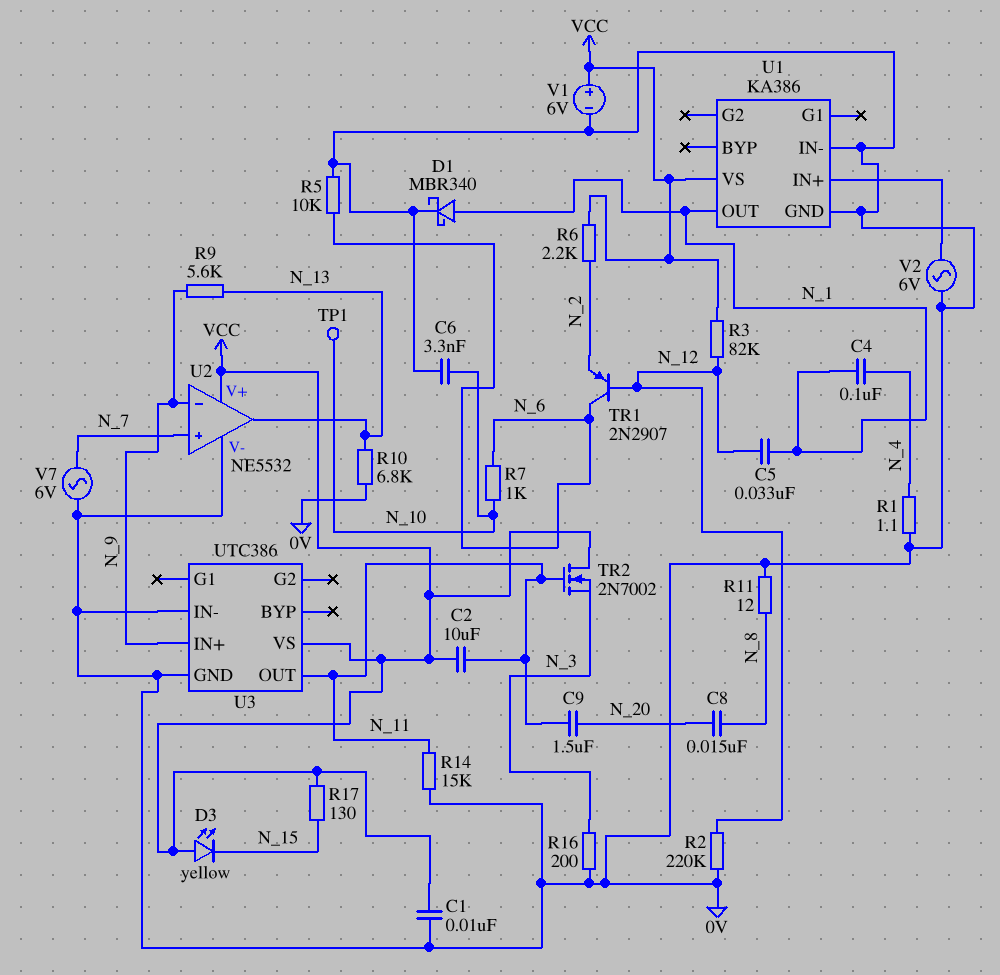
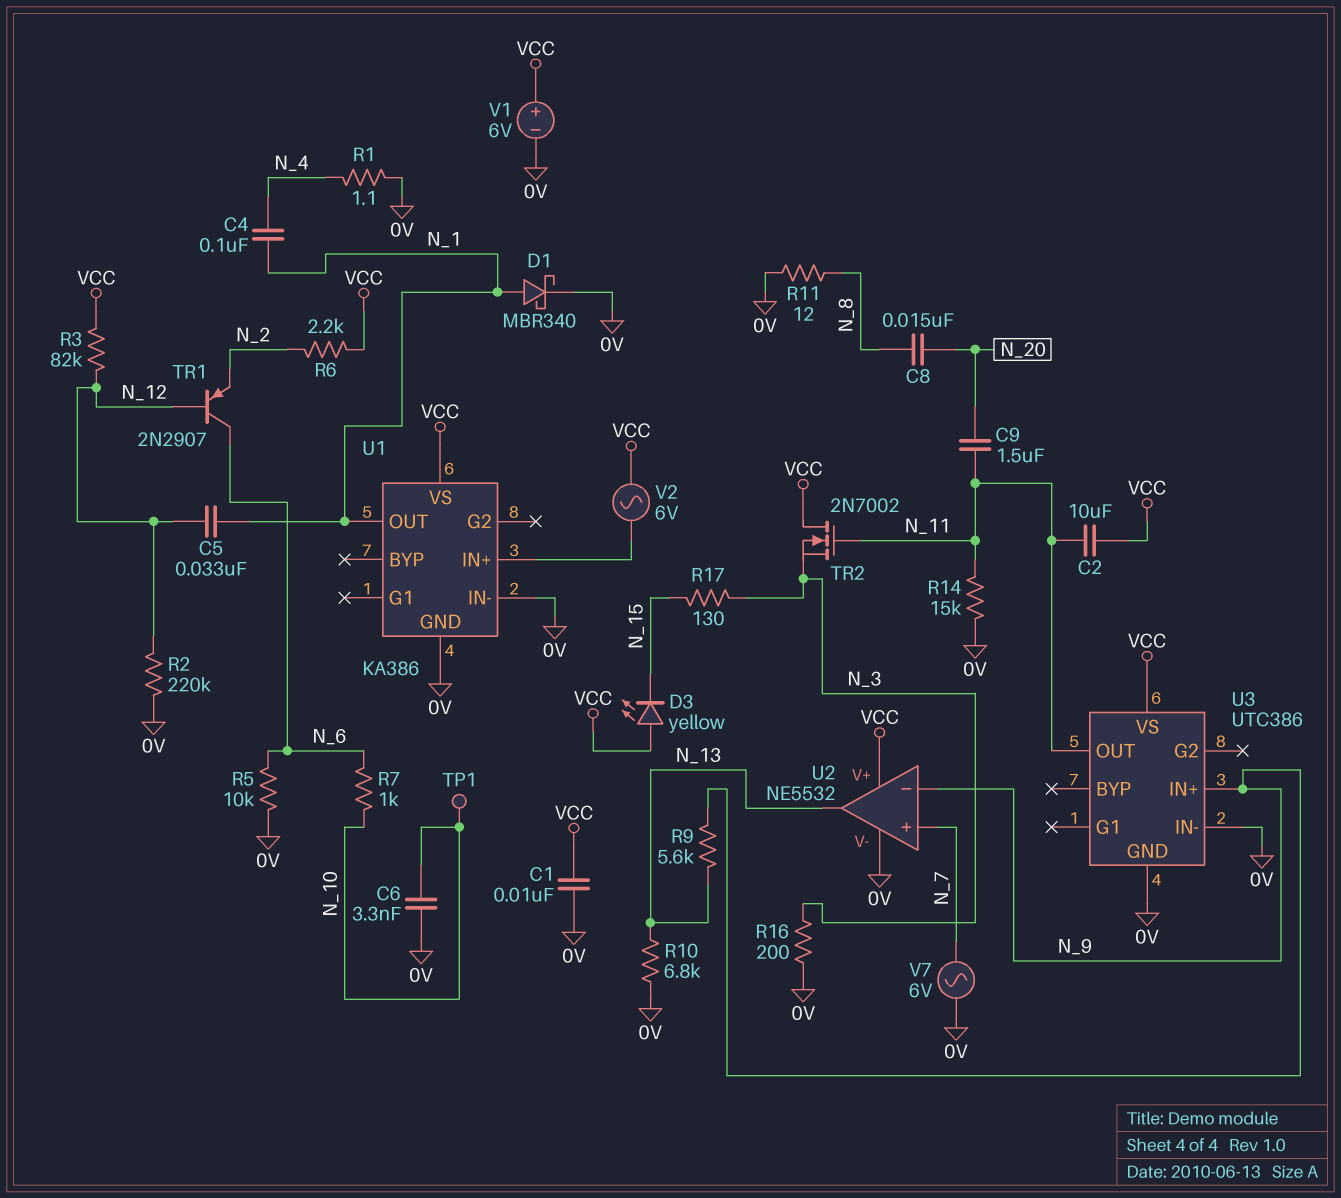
R17: 130 (N_15, VCC) -> 130 (N_3, N_15)
V2: AC 6V (0V, U1/IN+) -> AC 6V (U1/IN+, VCC)

